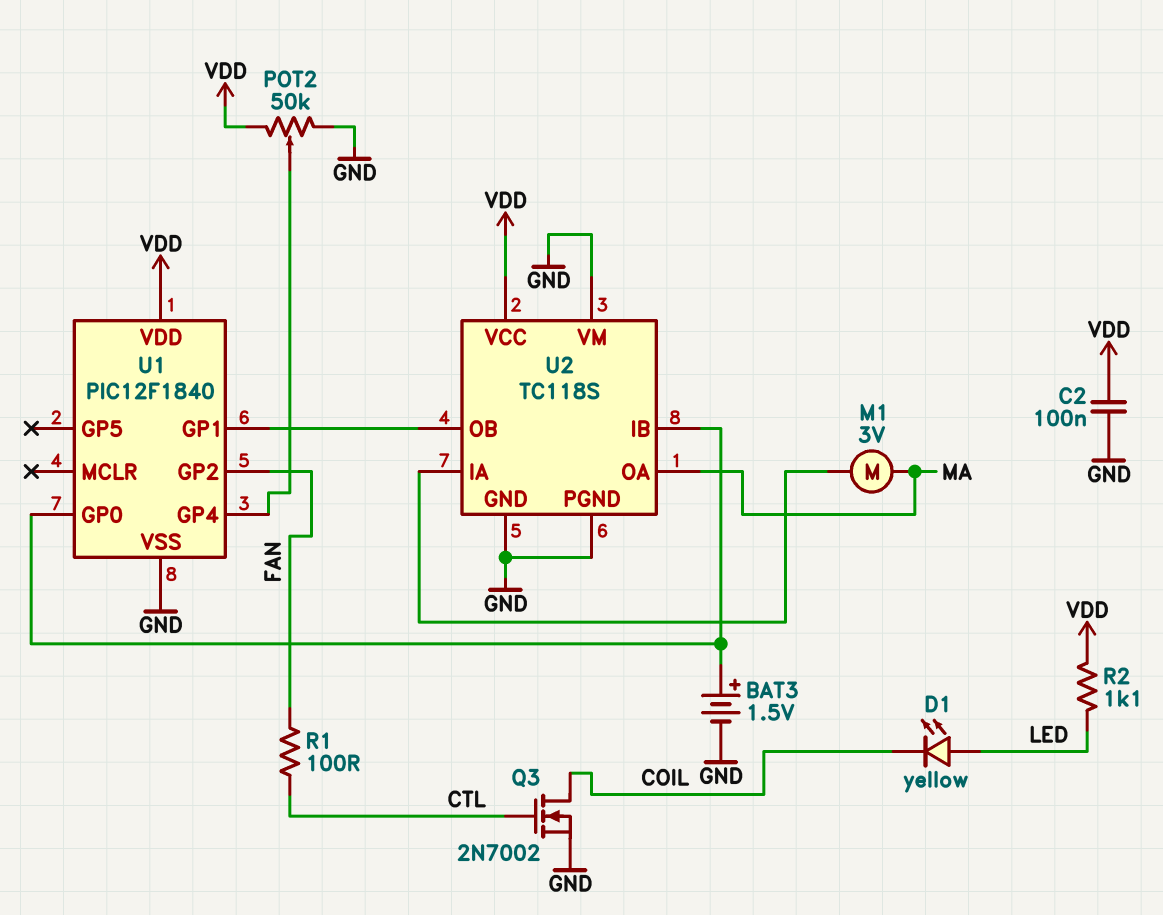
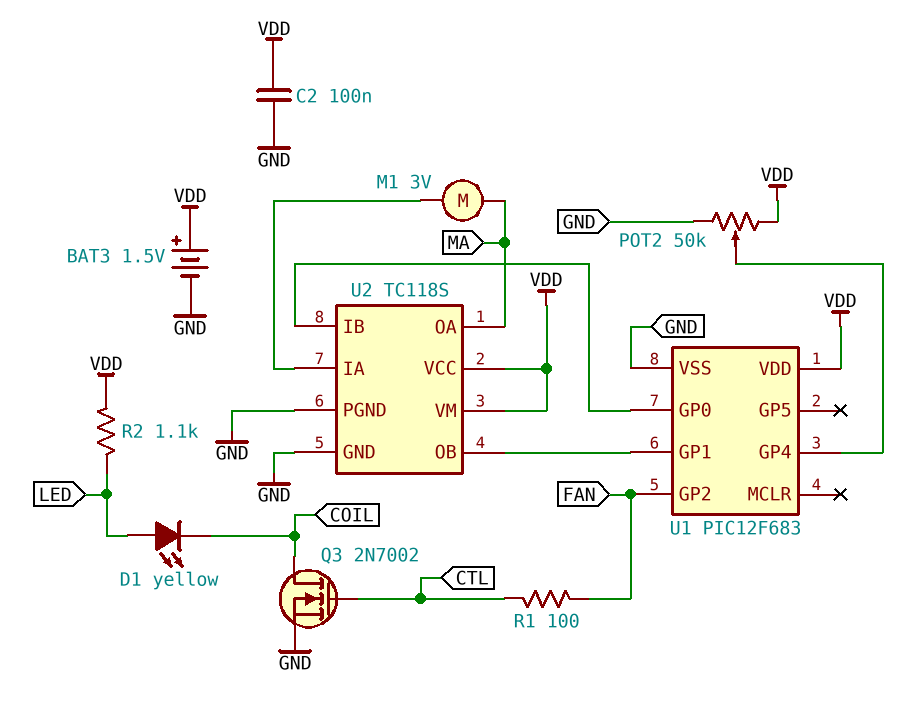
BAT3: 1.5V (plus U1/GP0, minus GND) -> 1.5V (plus VDD, minus GND)
U1: PIC12F1840 -> PIC12F683
U2 pin VM: GND -> VDD

